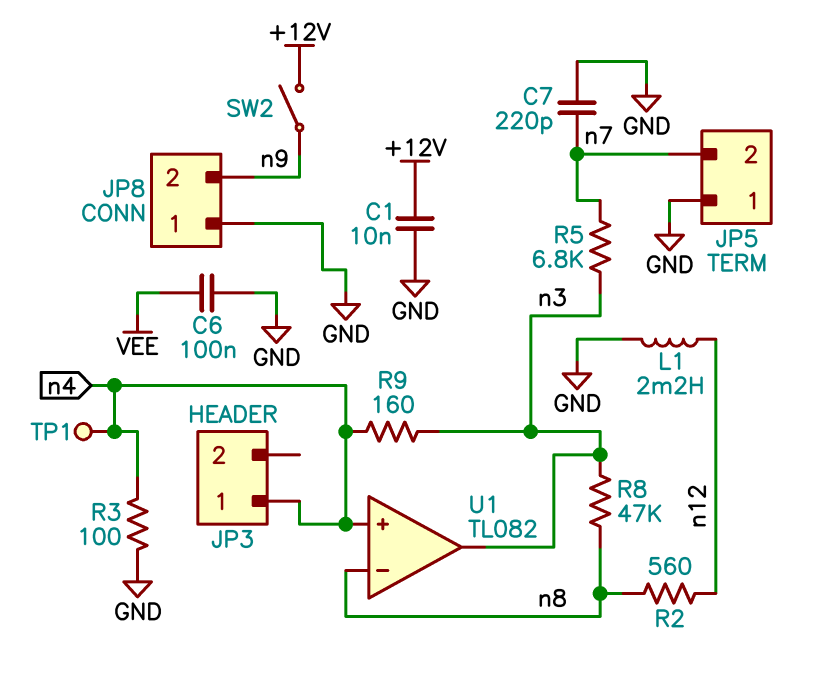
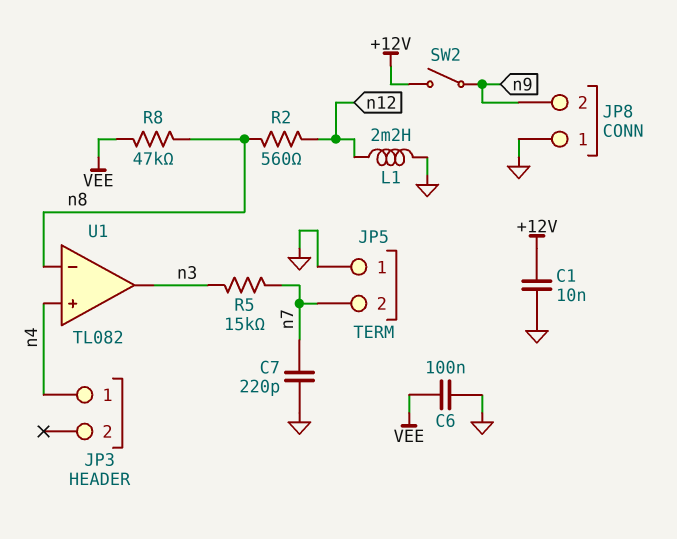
R3: 100 (GND, n4) -> none
R5: 6.8k (n3, n7) -> 15k (n3, n7)
R8: 47k (n3, n8) -> 47k (VEE, n8)
R9: 160 (n3, n4) -> none
TP1: test point (n4) -> none

